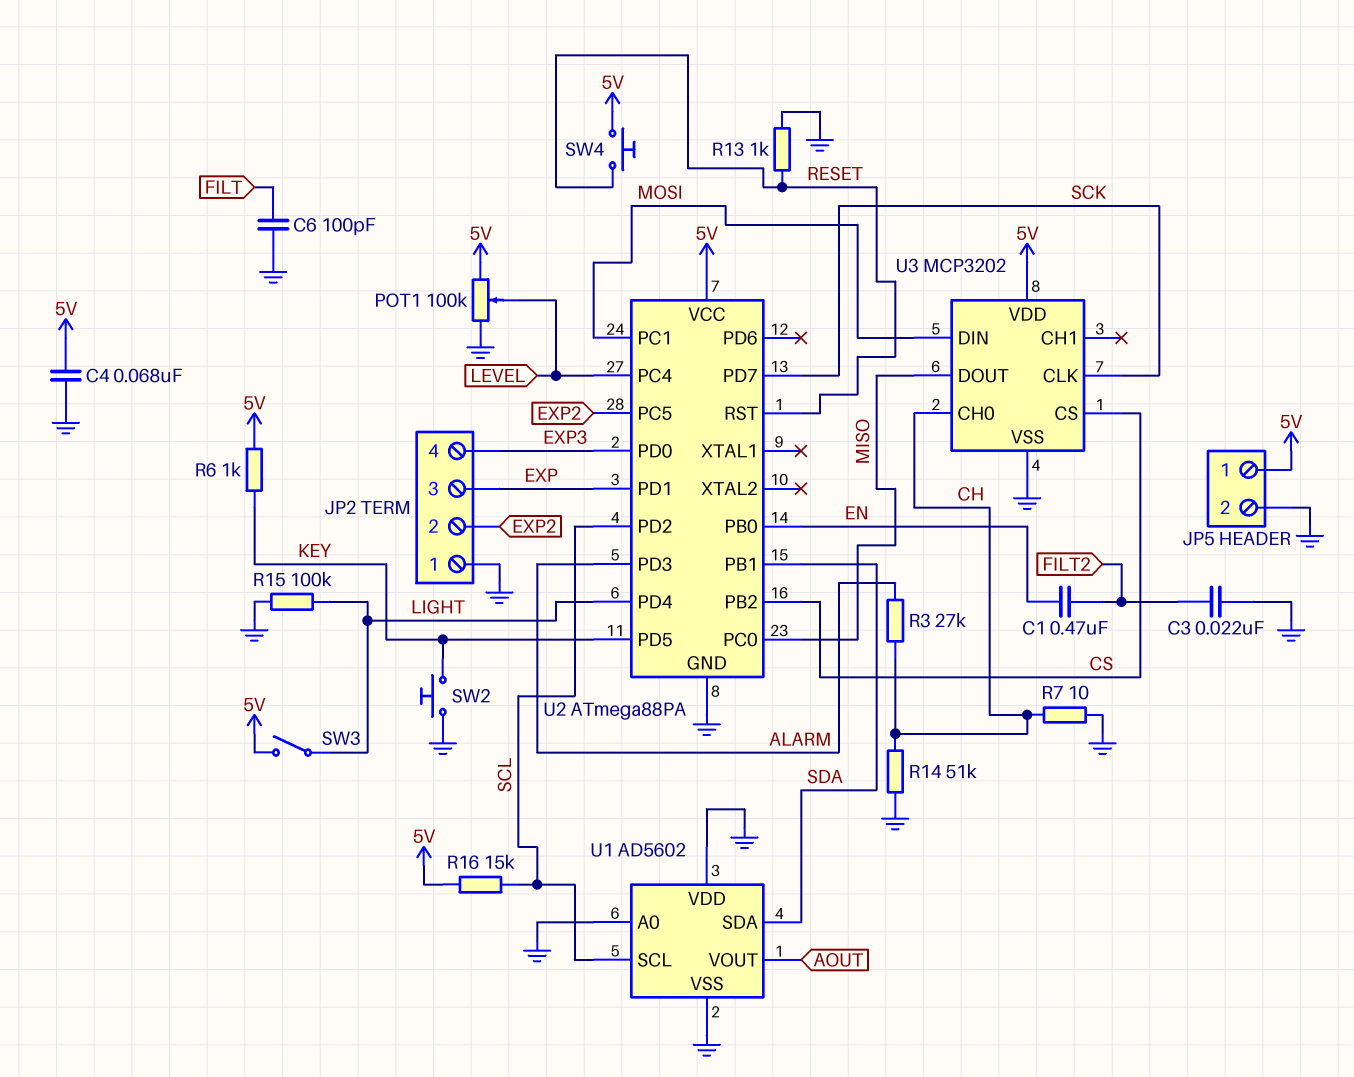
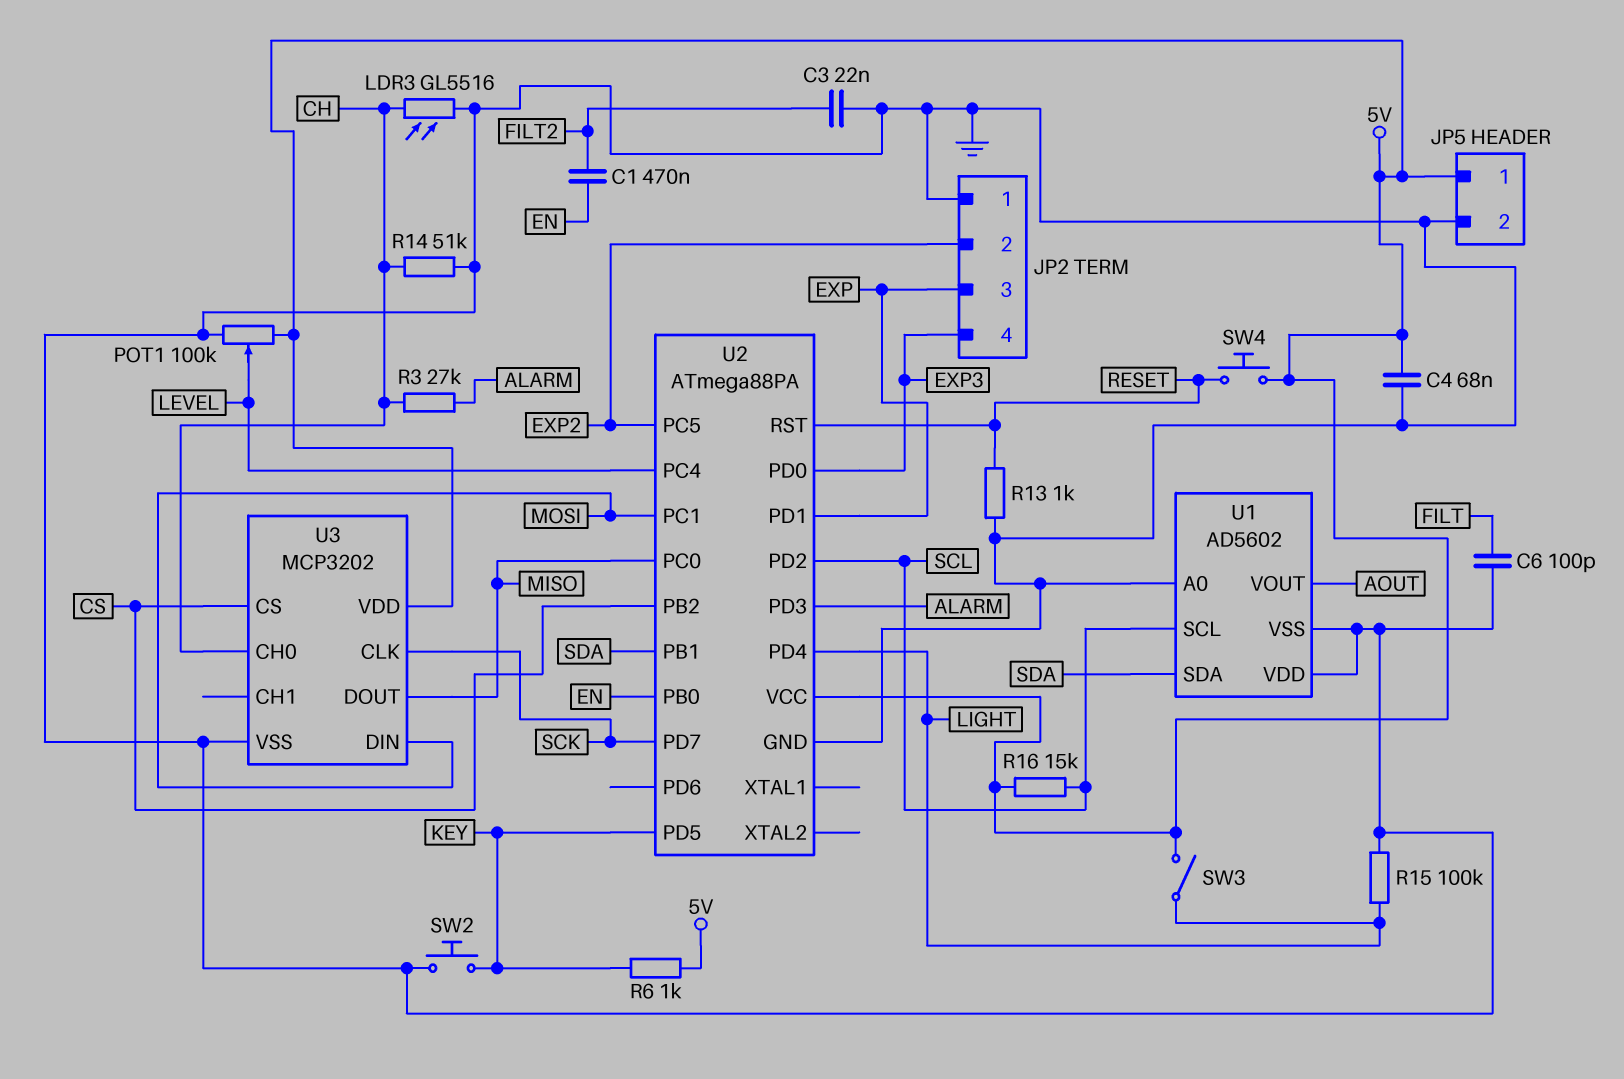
LDR3: none -> GL5516 (CH, GND)
R7: 10 (CH, GND) -> none

